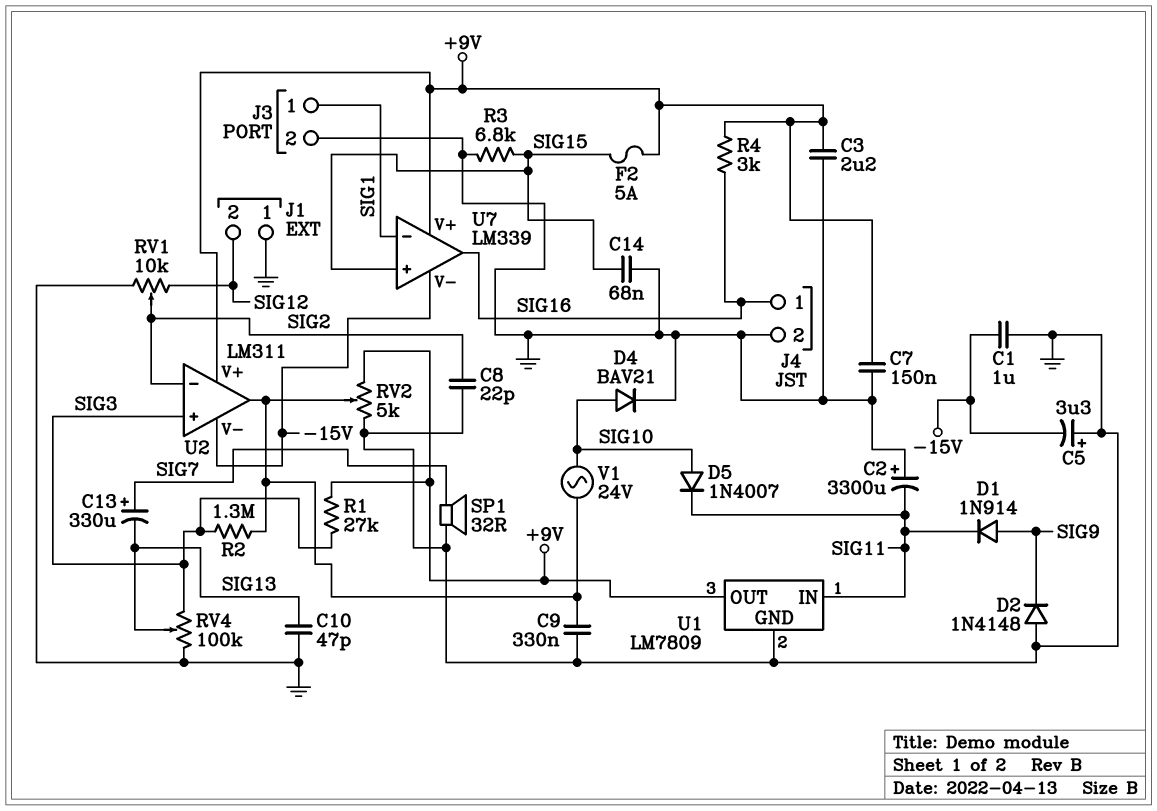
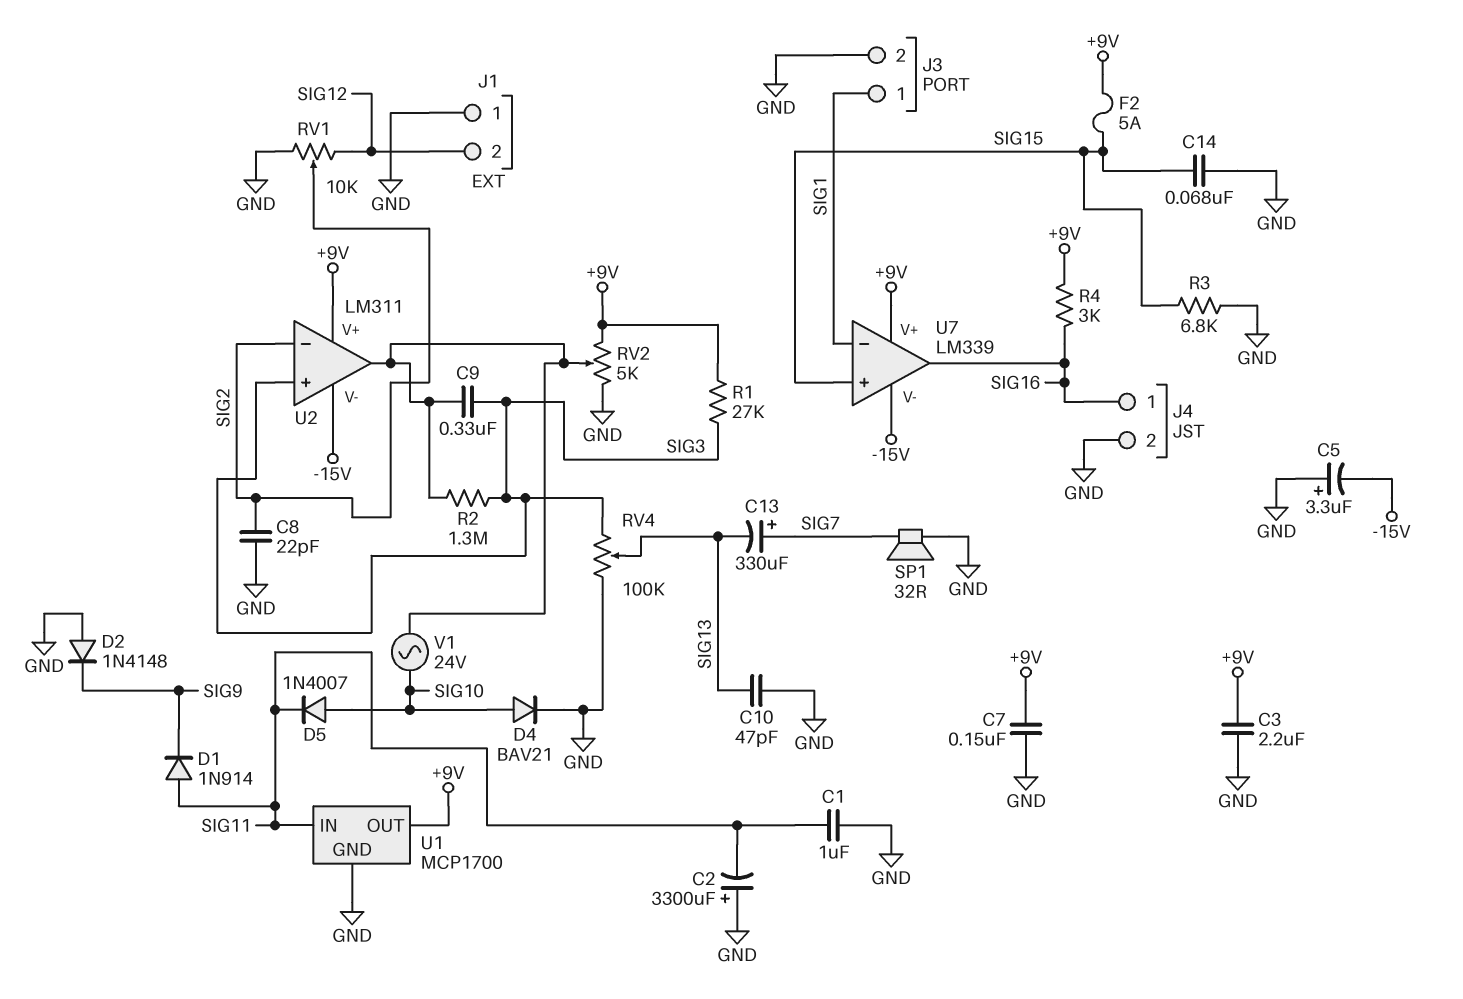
C1: 1uF (-15V, GND) -> 1uF (GND, SIG11)
C9: 330nF (GND, U2/out) -> 330nF (SIG3, U2/out)
D1: diode 1N914 (A SIG9, K SIG11) -> diode 1N914 (A SIG11, K SIG9)
U1: LM7809 -> MCP1700

